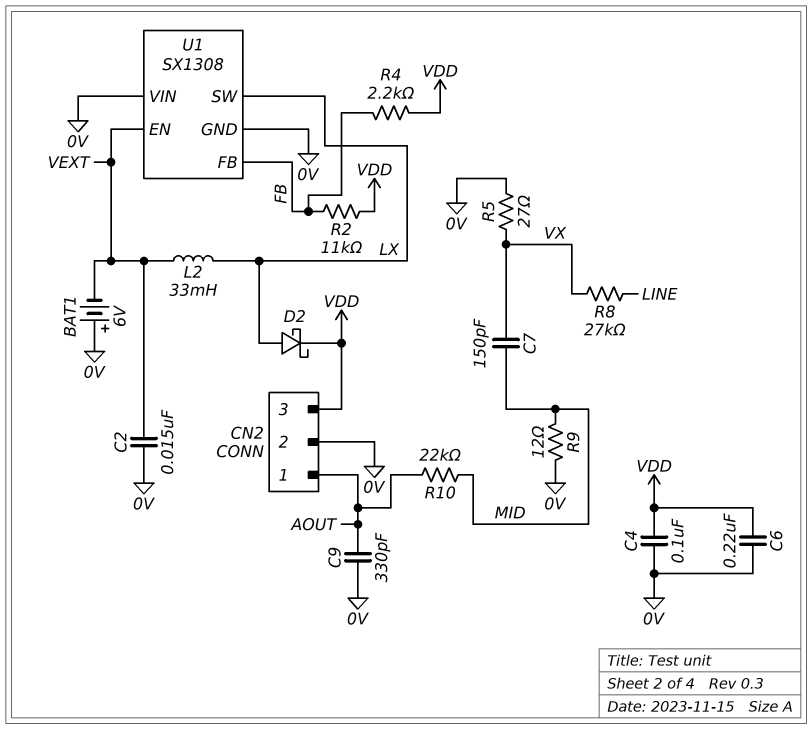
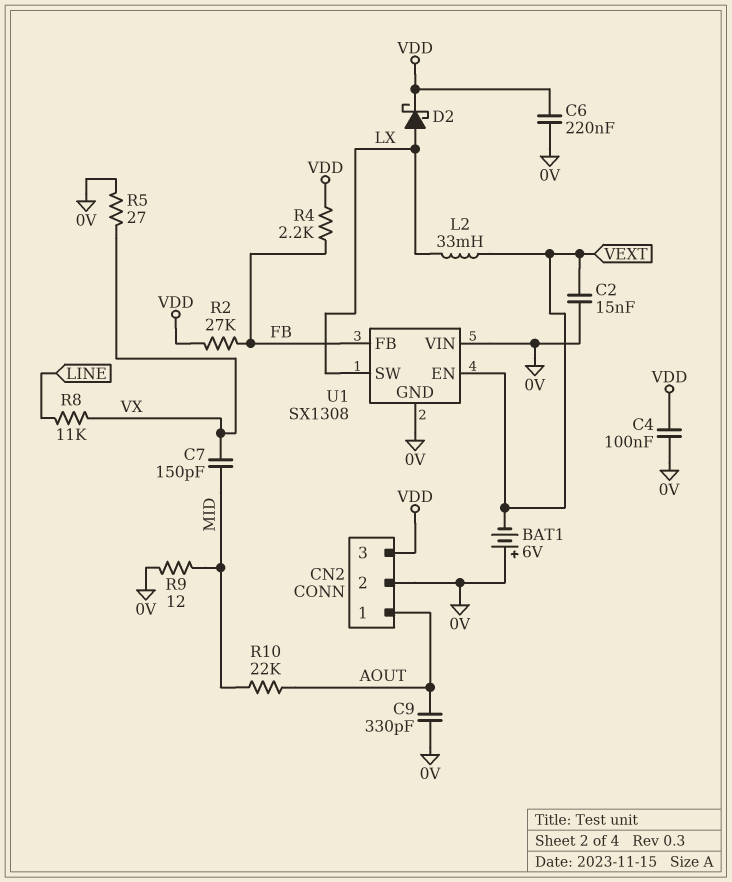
R2: 11k (FB, VDD) -> 27k (FB, VDD)
R8: 27k (LINE, VX) -> 11k (LINE, VX)

